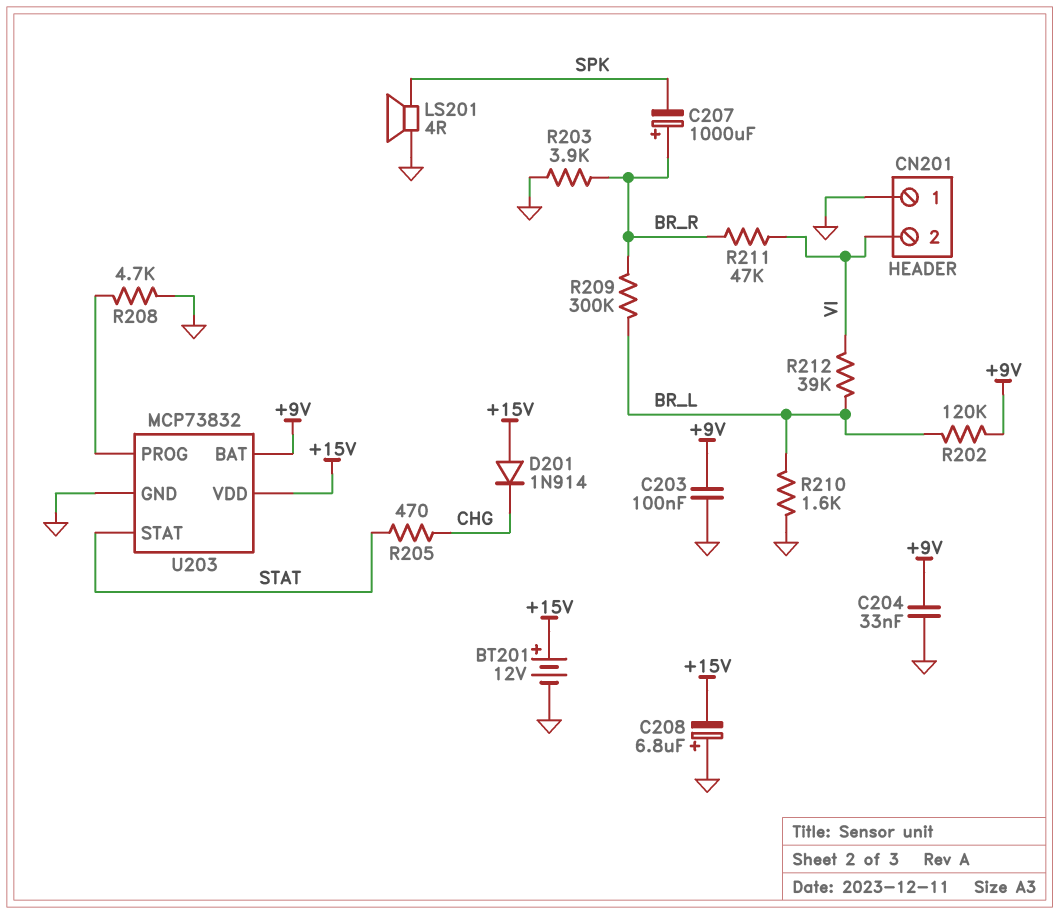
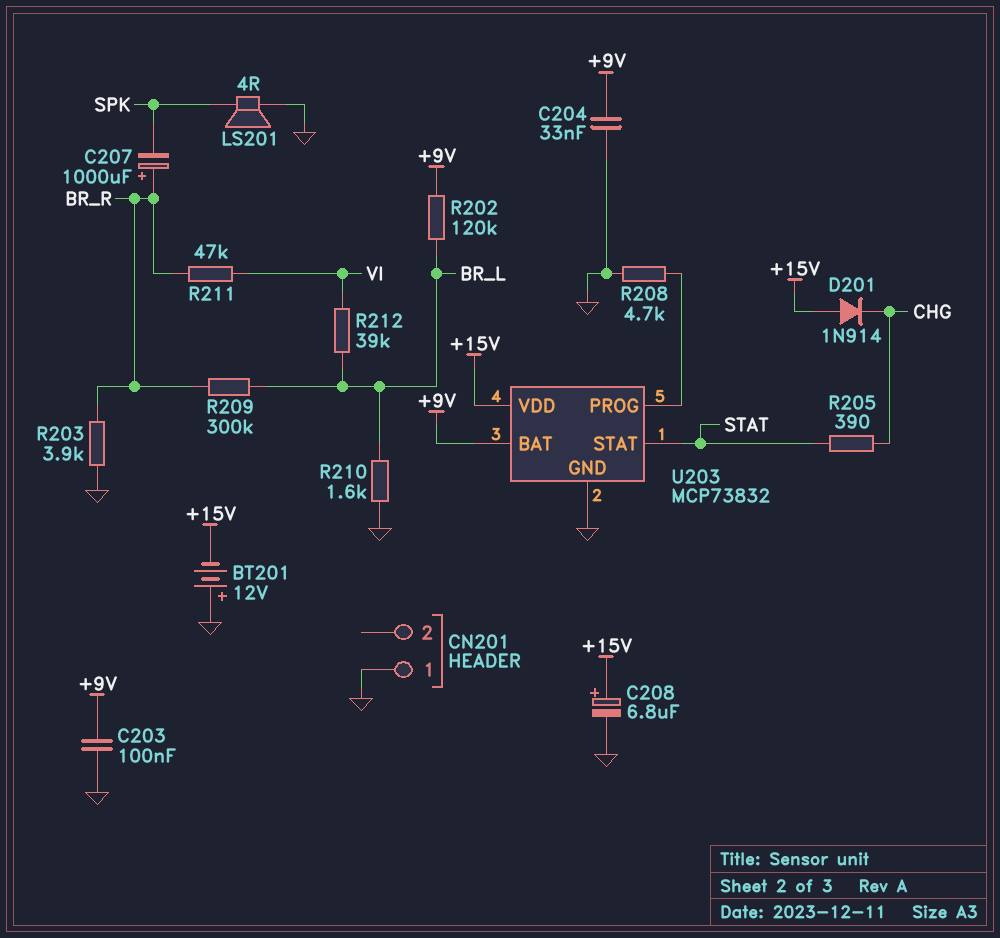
BT201: 12V (plus +15V, minus GND) -> 12V (plus GND, minus +15V)
C208: 6.8uF (plus GND, minus +15V) -> 6.8uF (plus +15V, minus GND)
CN201 pin 2: VI -> none
R205: 470 (CHG, STAT) -> 390 (CHG, STAT)

